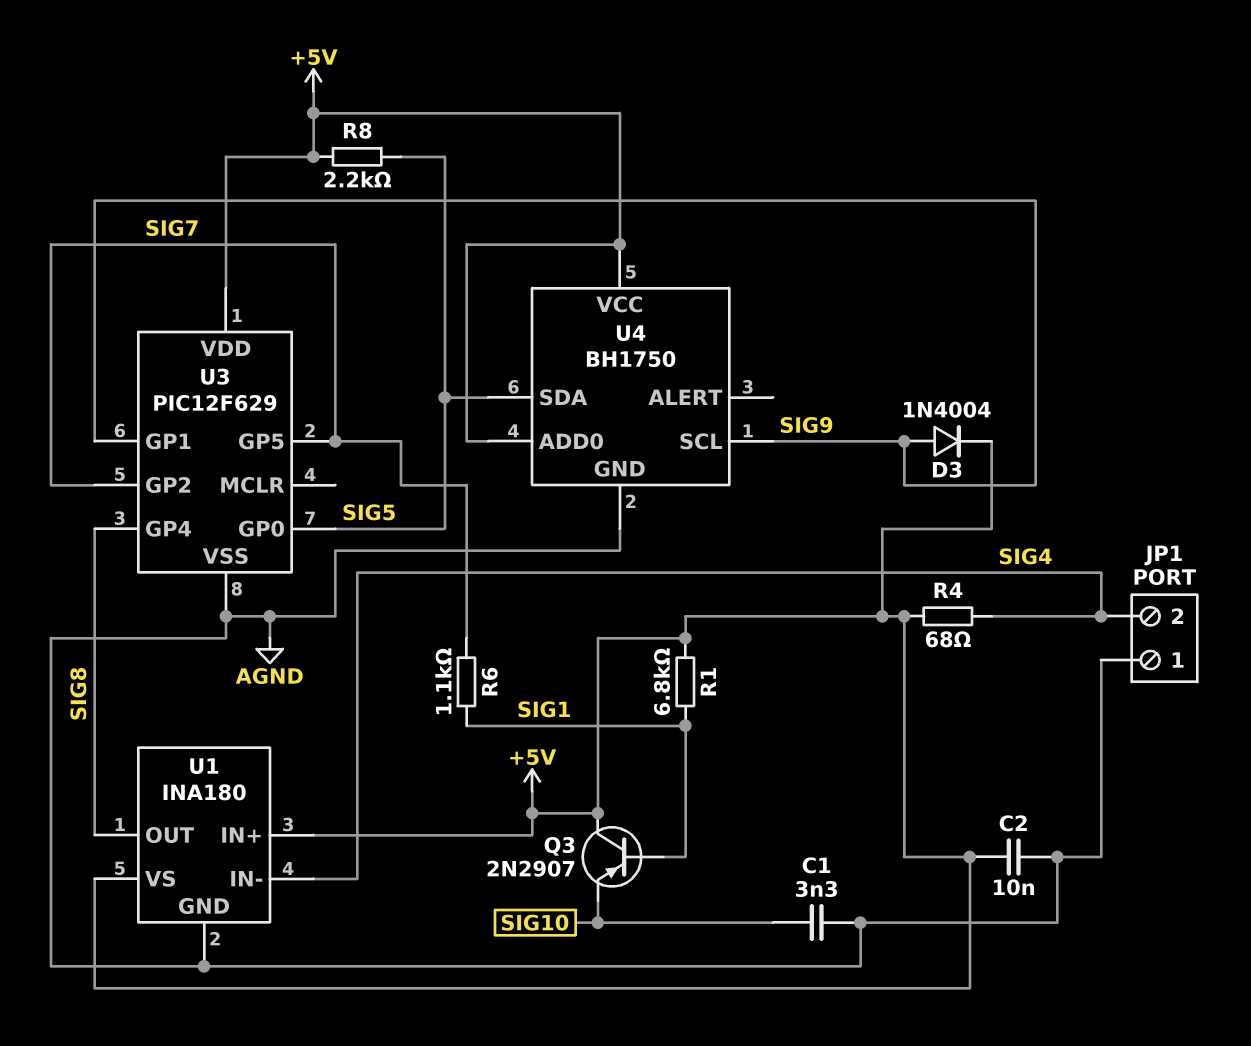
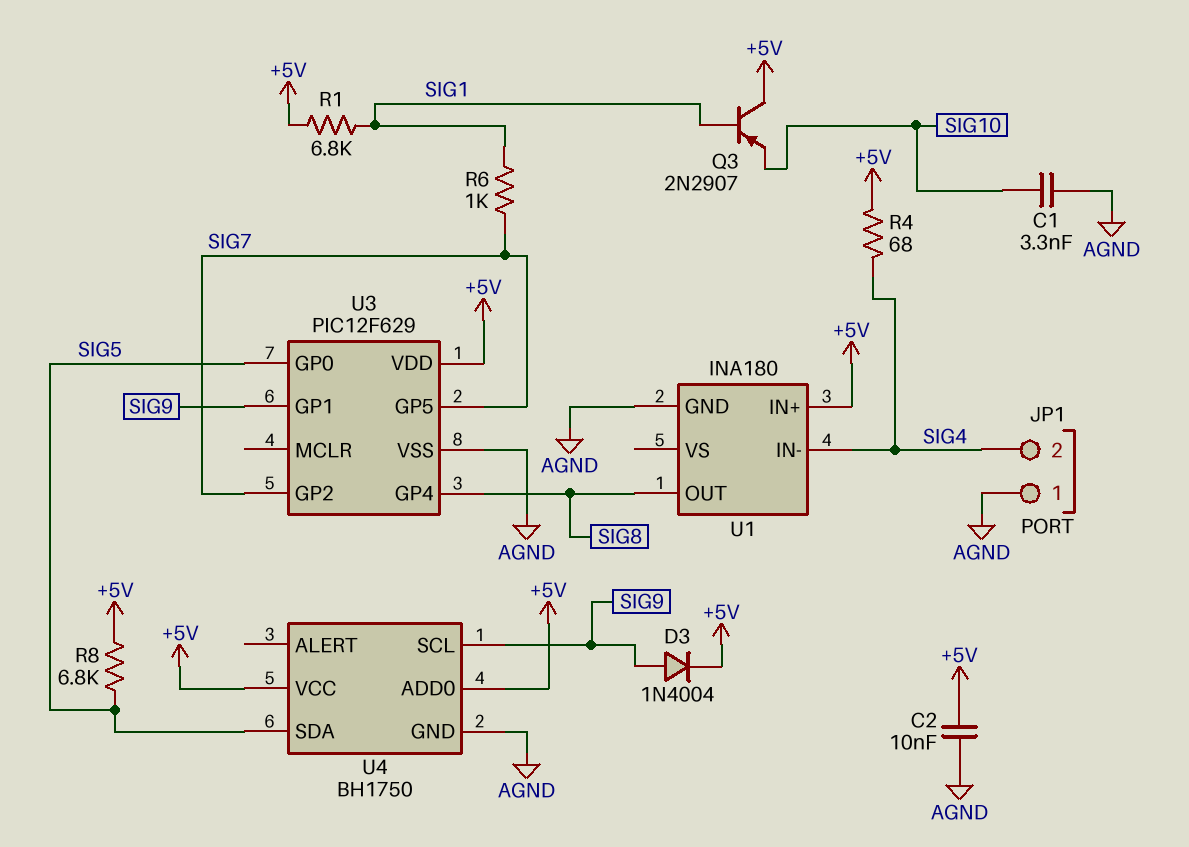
R6: 1.1k (SIG1, SIG7) -> 1k (SIG1, SIG7)
R8: 2.2k (+5V, SIG5) -> 6.8k (+5V, SIG5)
U1 pin VS: +5V -> none

